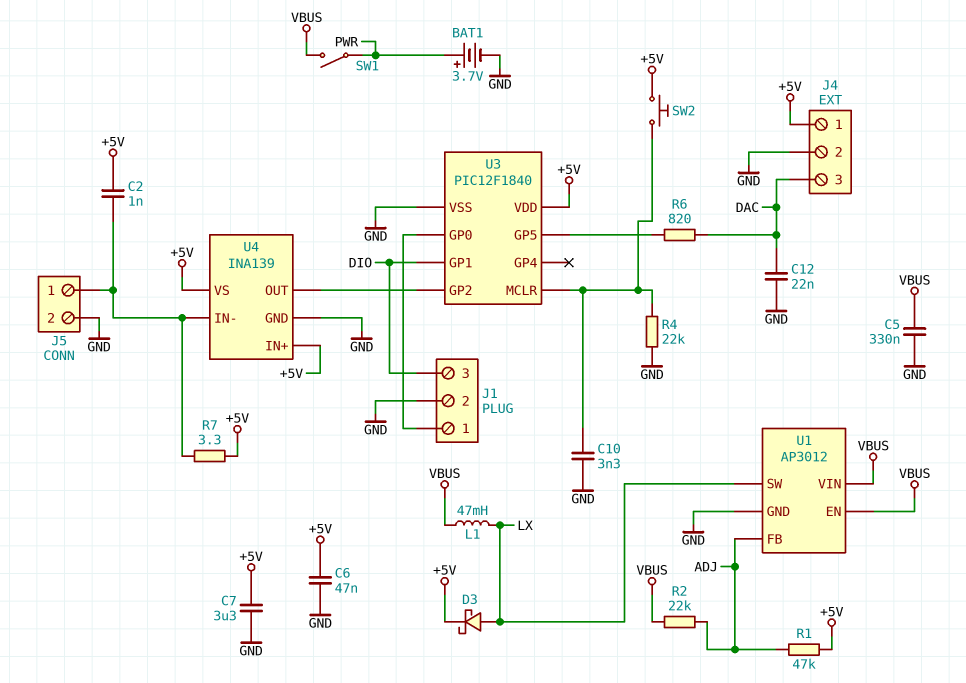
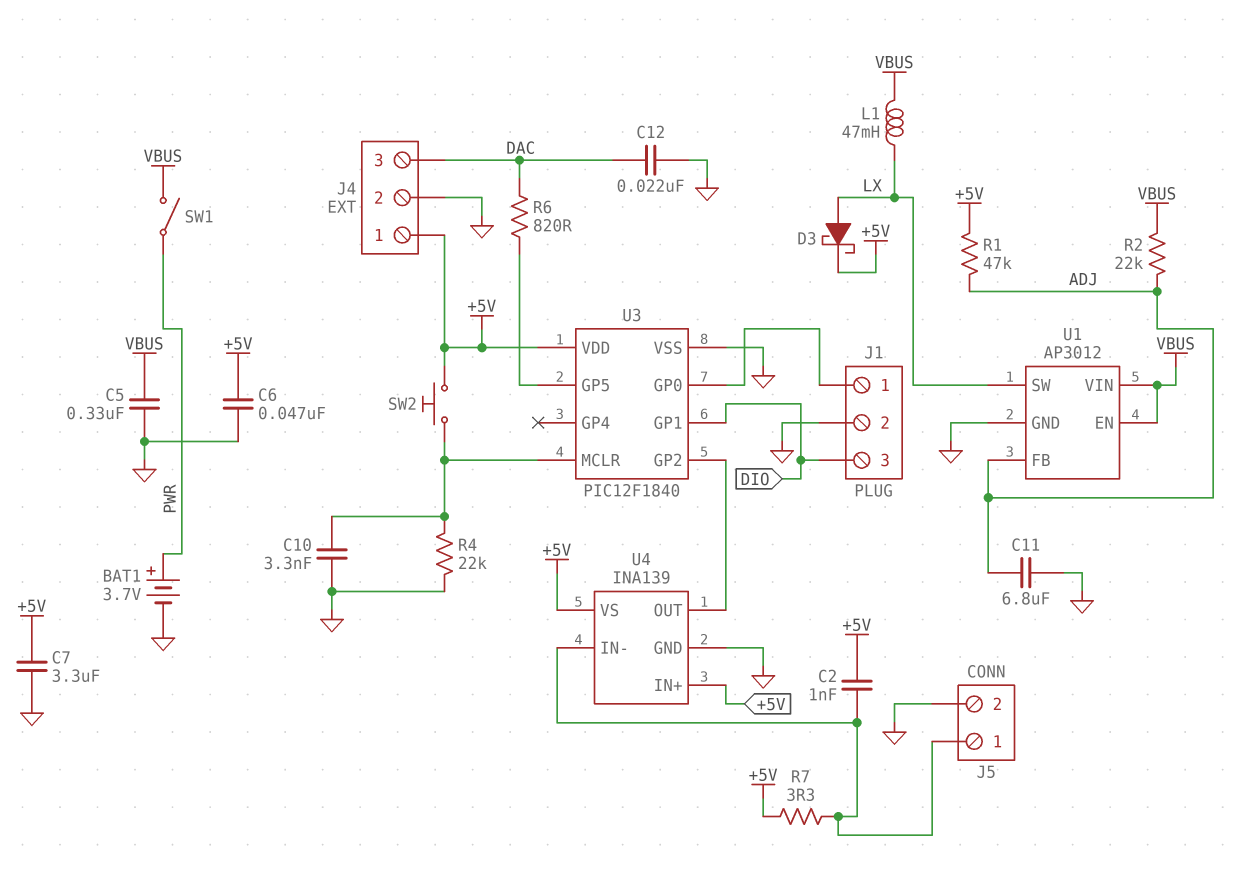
C11: none -> 6.8uF (ADJ, GND)

